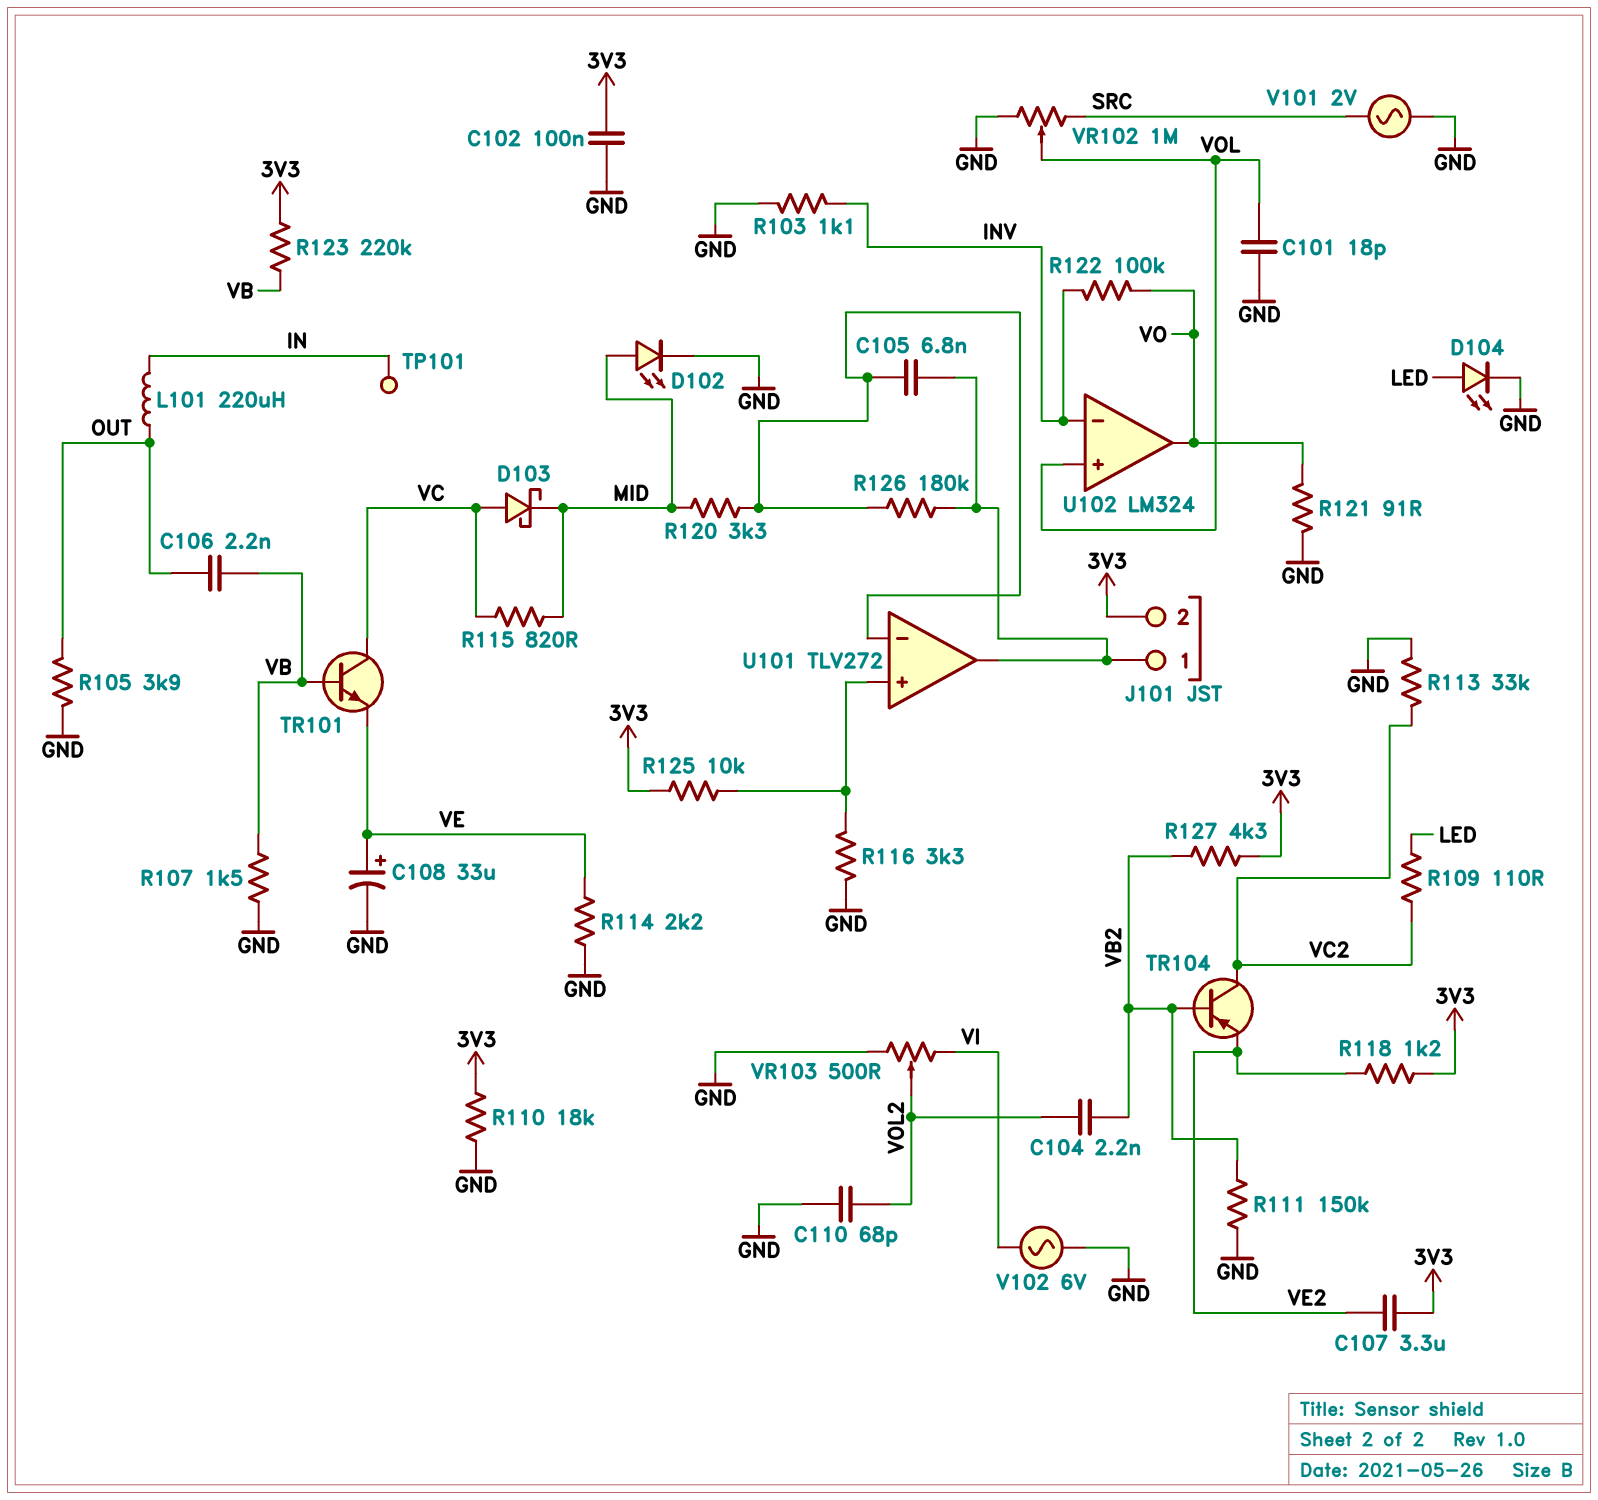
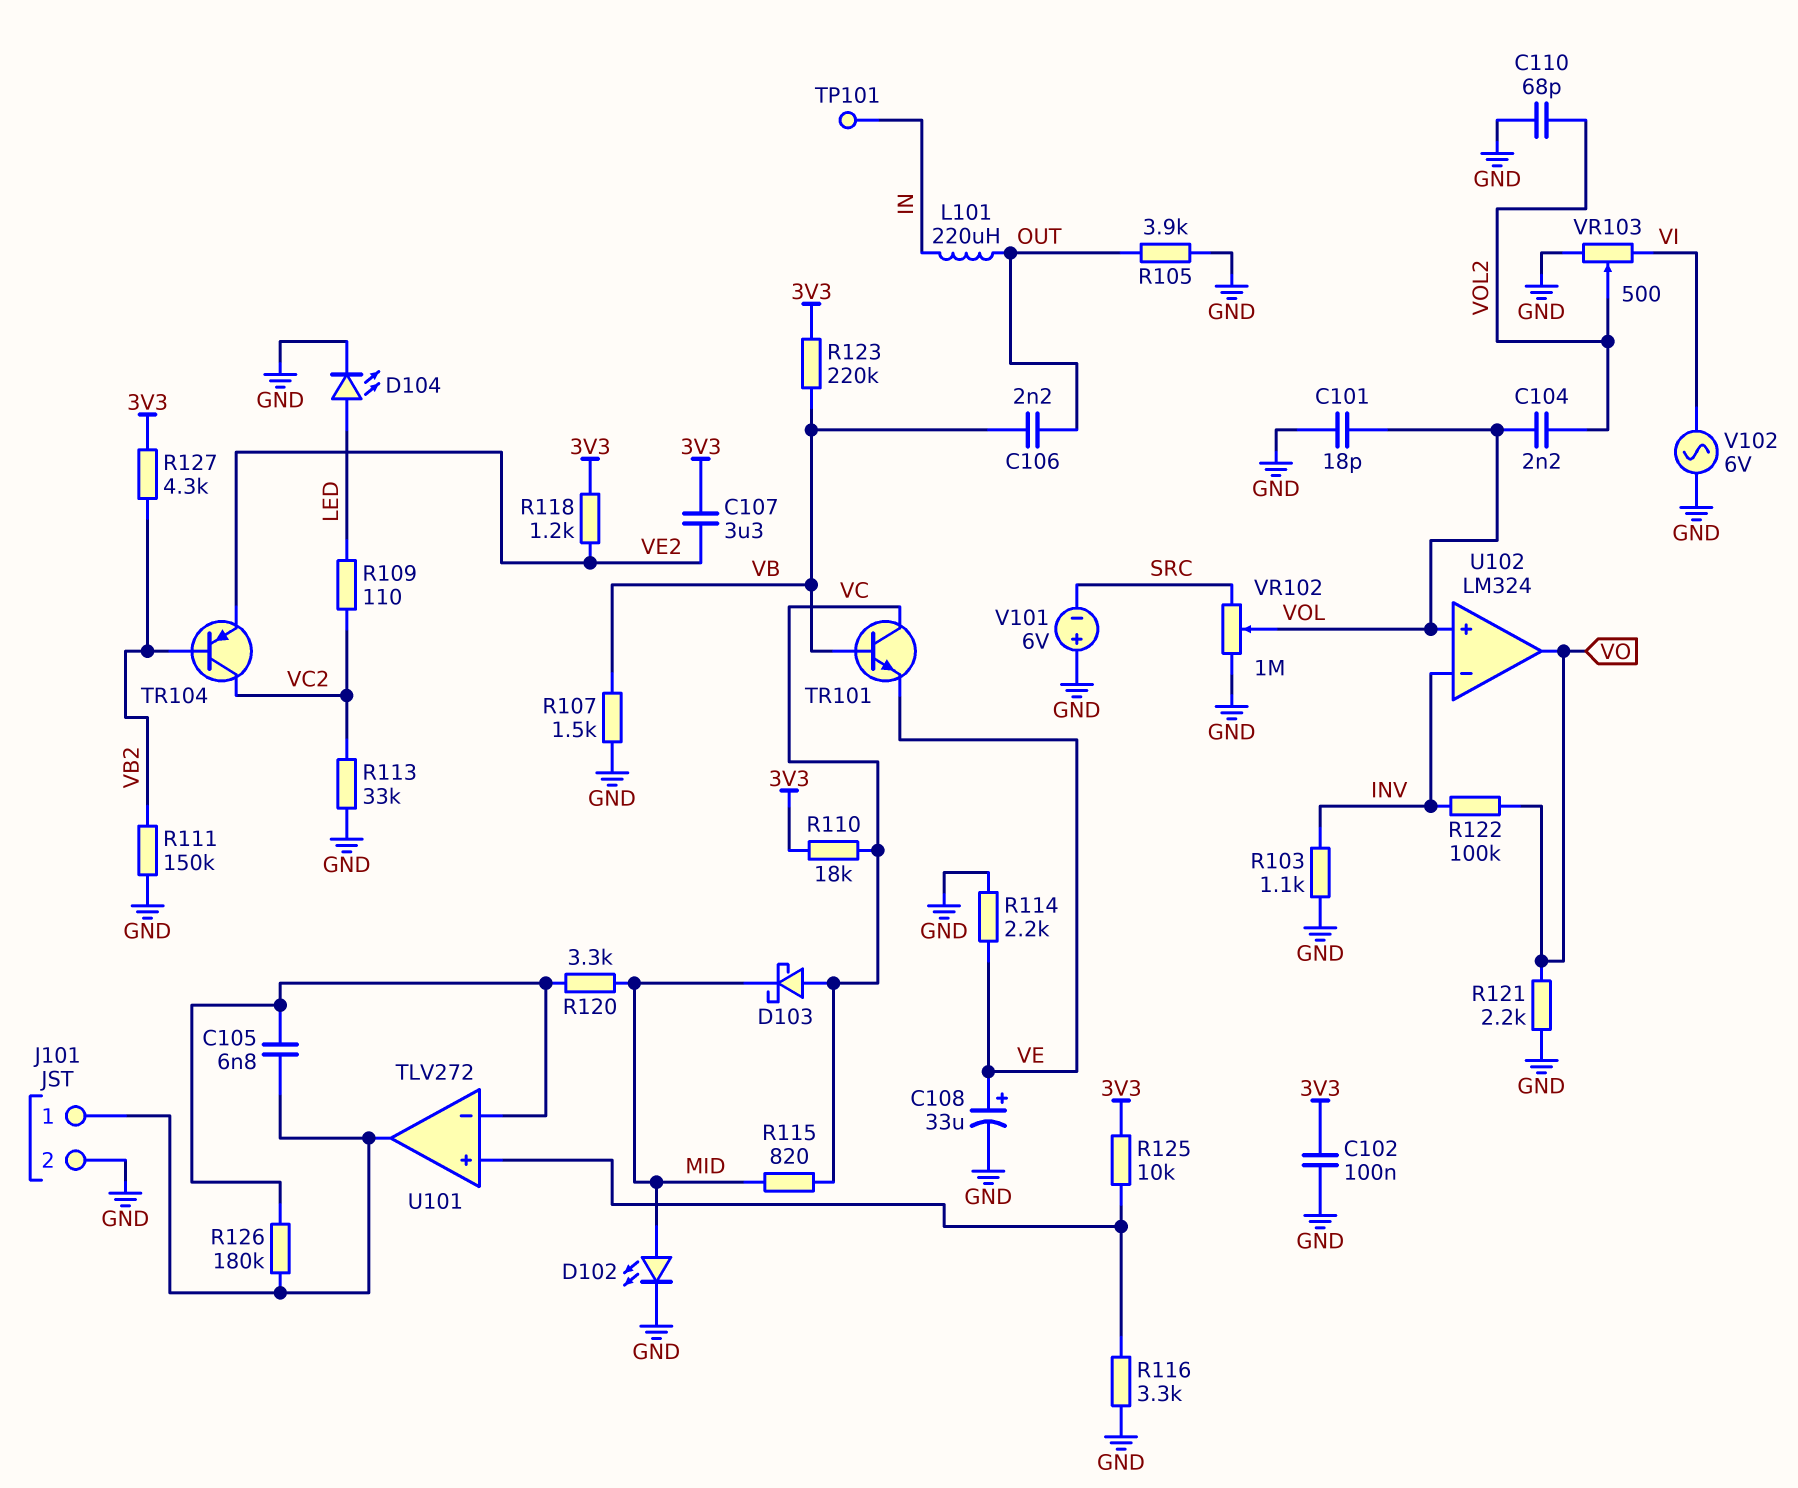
C104: 2.2nF (VB2, VOL2) -> 2.2nF (VOL, VOL2)
J101 pin 2: 3V3 -> GND
R110: 18k (3V3, GND) -> 18k (3V3, VC)
R121: 91 (GND, VO) -> 2.2k (GND, VO)
V101: AC 2V (GND, SRC) -> 6V (plus GND, minus SRC)

